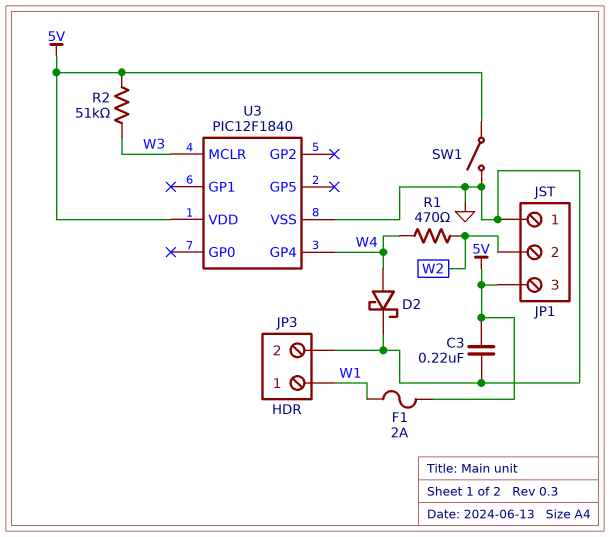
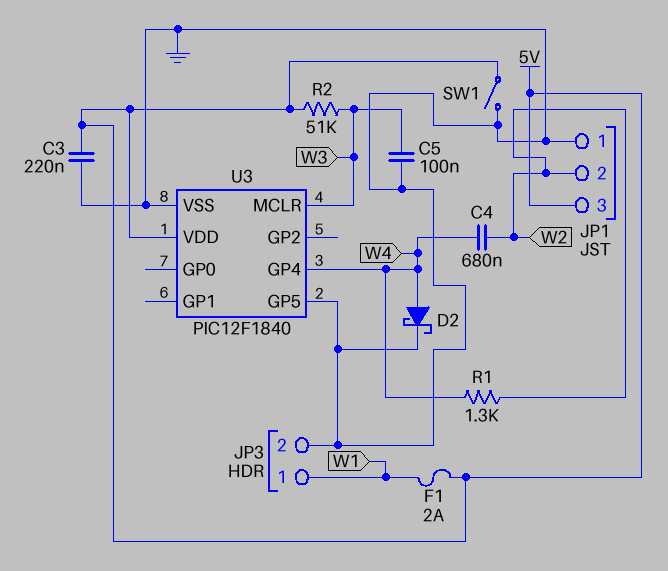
C4: none -> 680nF (W2, W4)
C5: none -> 100nF (GND, W3)
R1: 470 (W2, W4) -> 1.3k (W2, W4)
U3 pin GP5: none -> GND

